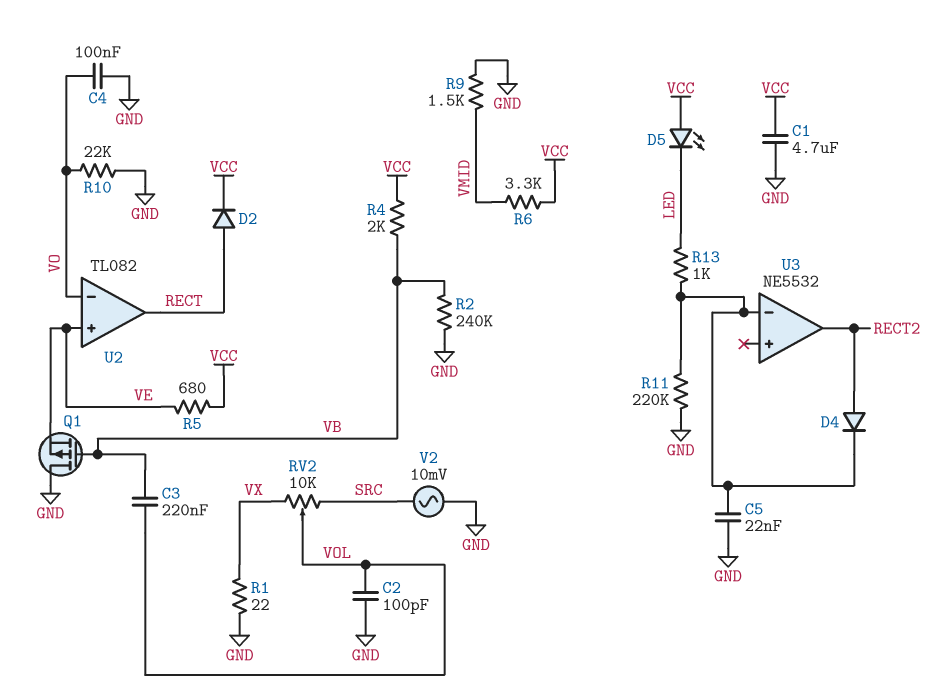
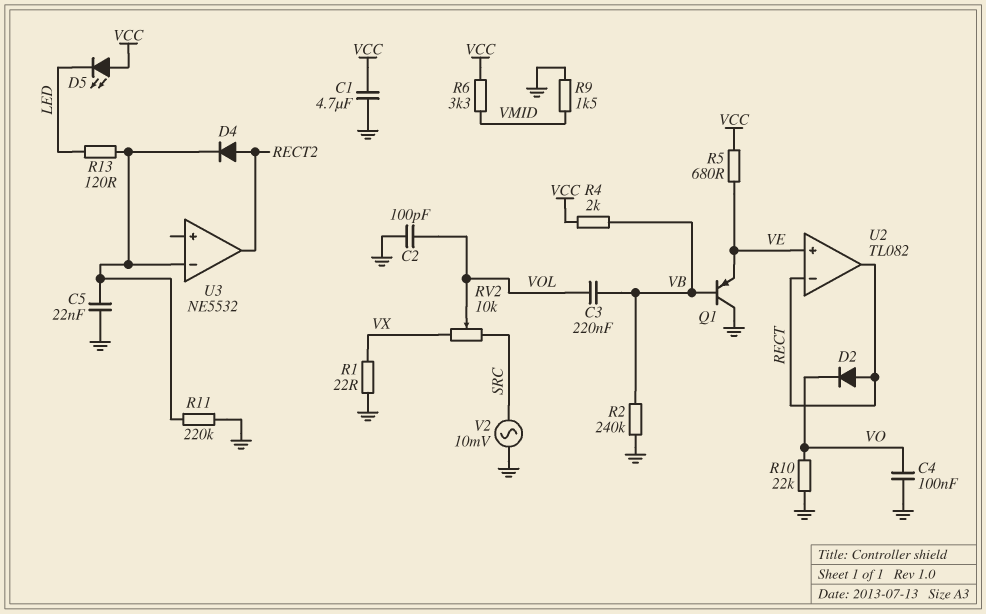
D2: diode (A RECT, K VCC) -> diode (A RECT, K VO)
Q1: PMOS (G VB, D GND, S VE) -> PNP (B VB, C GND, E VE)
R13: 1k (LED, U3/in-) -> 120 (LED, U3/in-)
U2 pin in-: VO -> RECT

